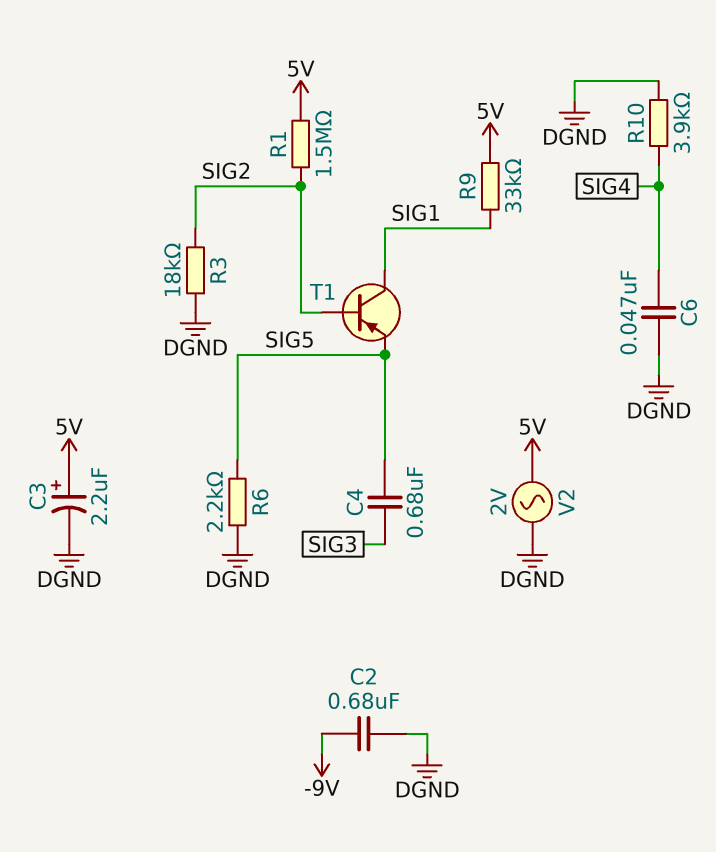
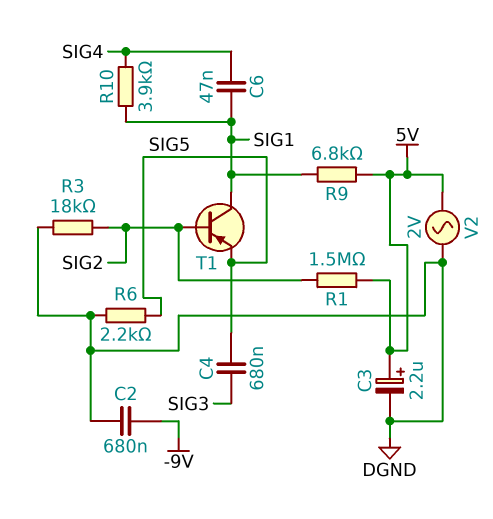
C6: 47nF (DGND, SIG4) -> 47nF (SIG1, SIG4)
R9: 33k (5V, SIG1) -> 6.8k (5V, SIG1)
R10: 3.9k (DGND, SIG4) -> 3.9k (SIG1, SIG4)

